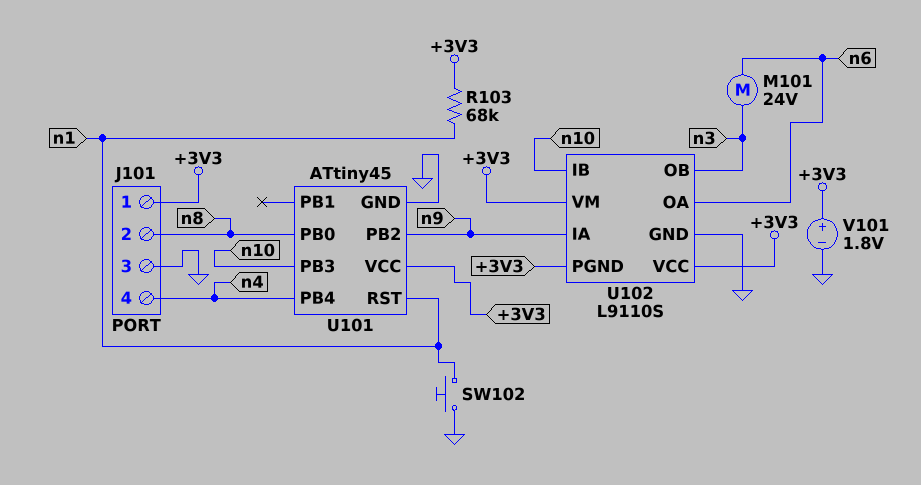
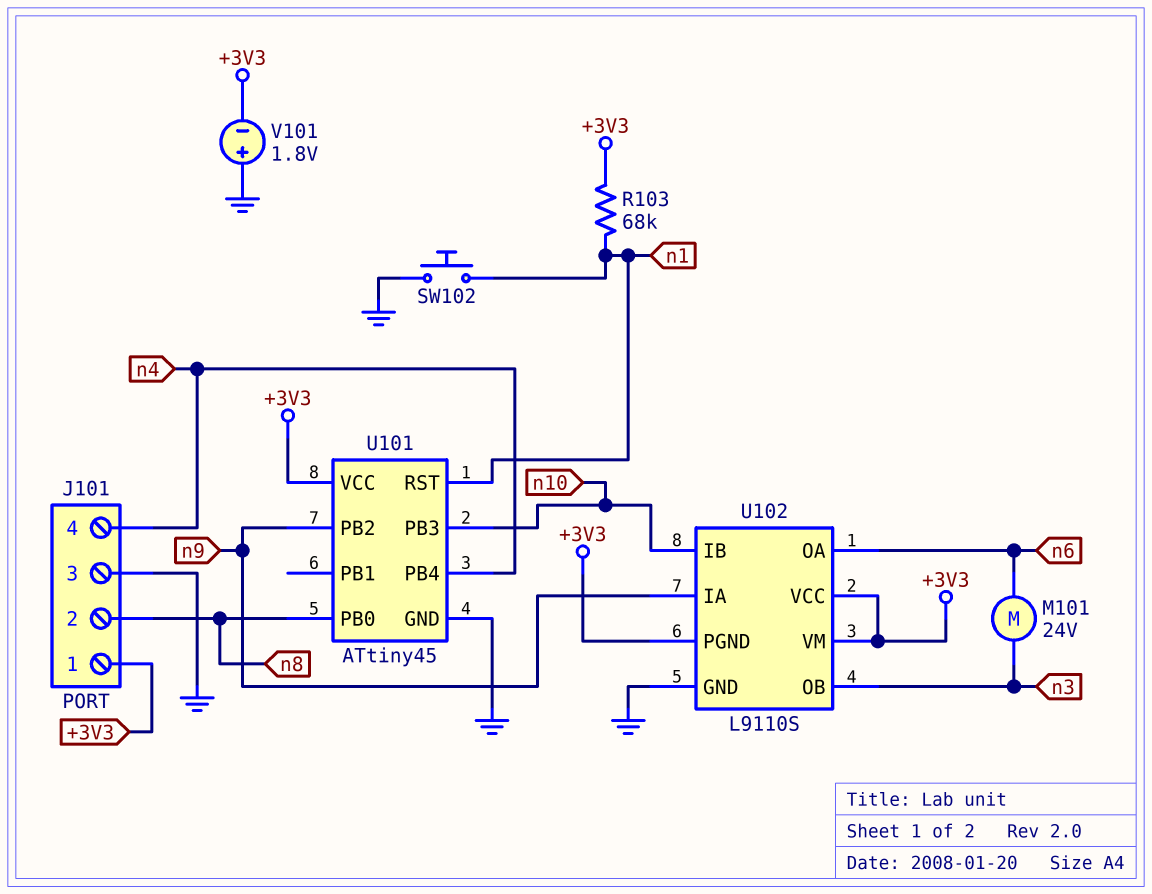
V101: 1.8V (plus +3V3, minus GND) -> 1.8V (plus GND, minus +3V3)

